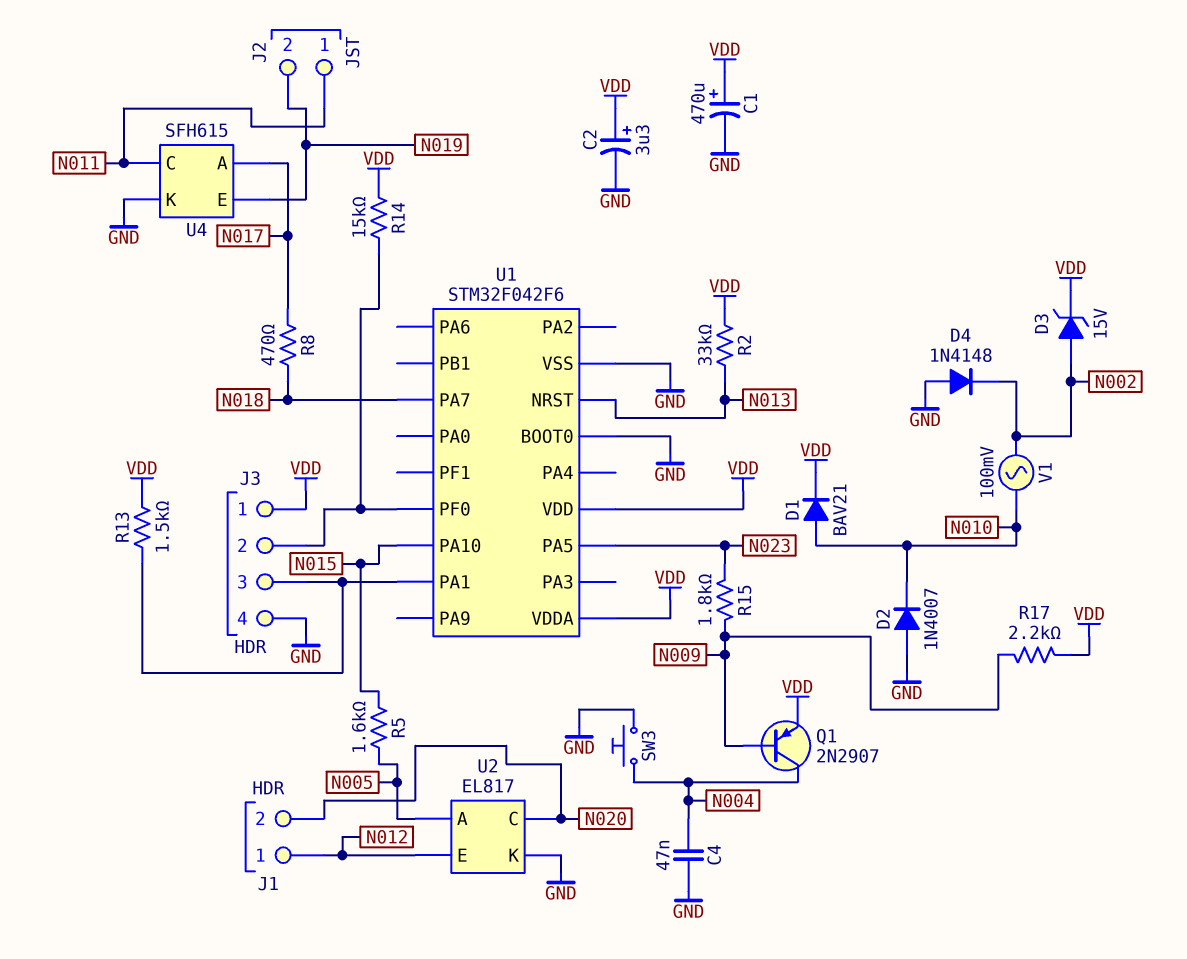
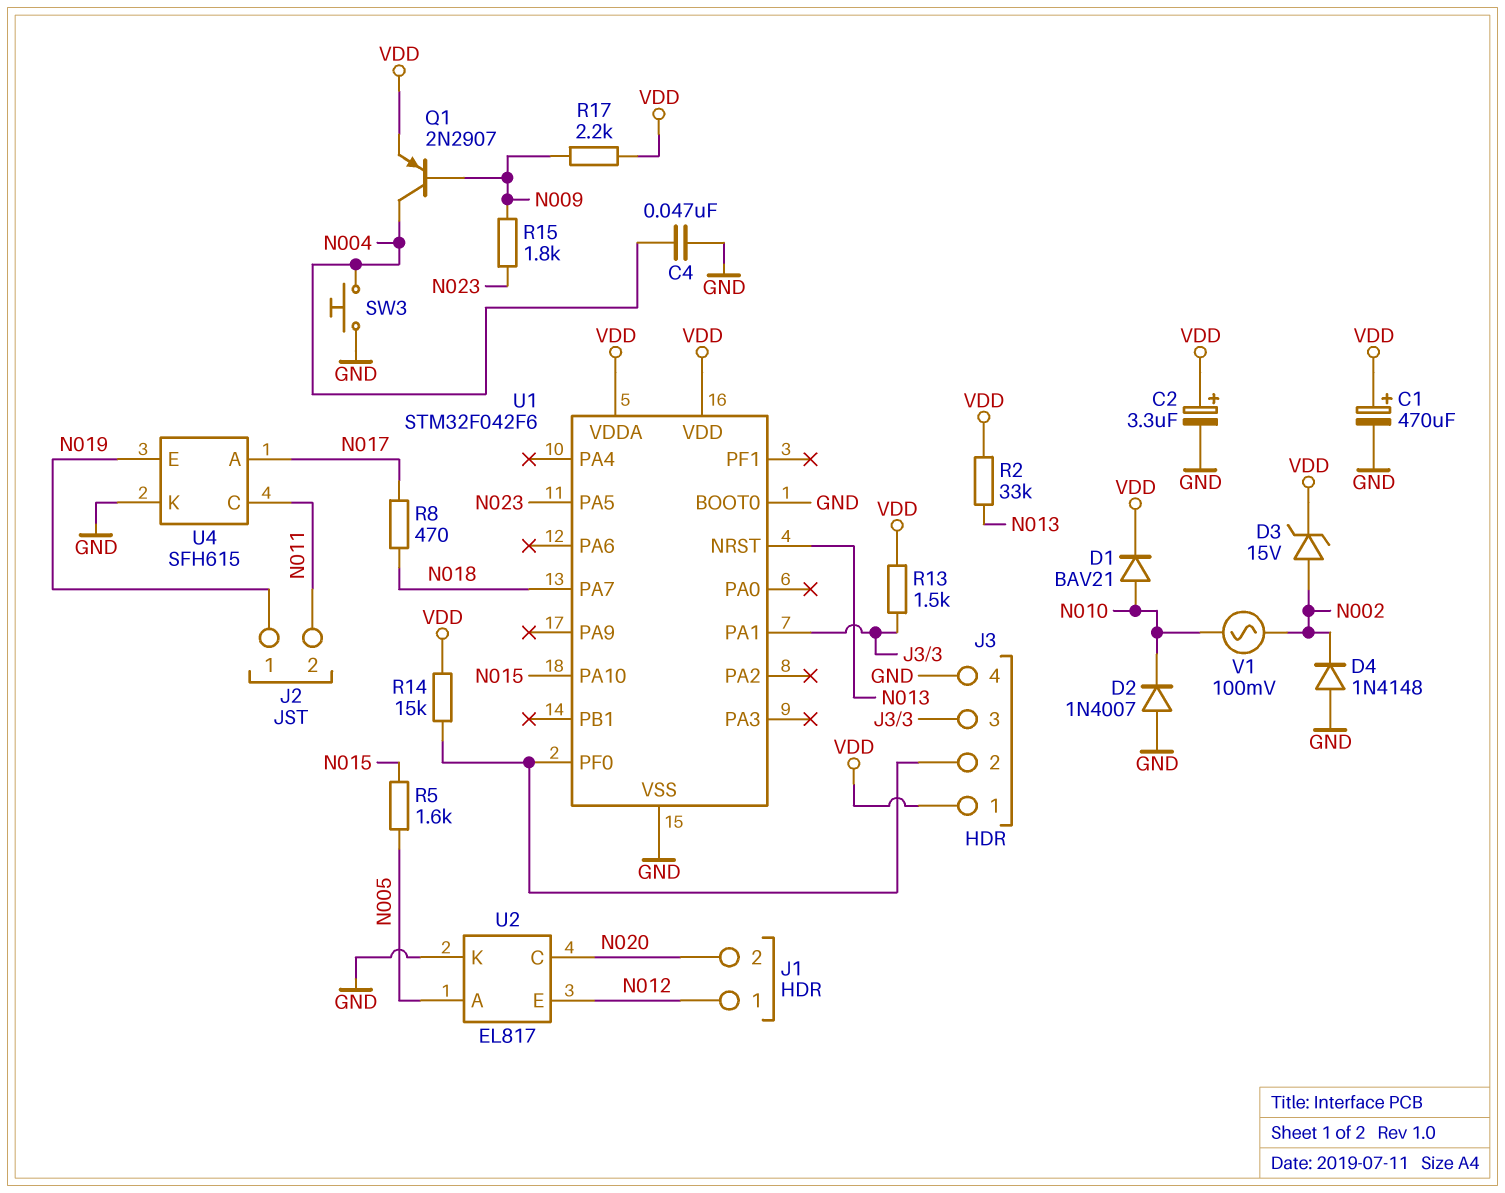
J2 pin 1: N011 -> N019
J2 pin 2: N019 -> N011

